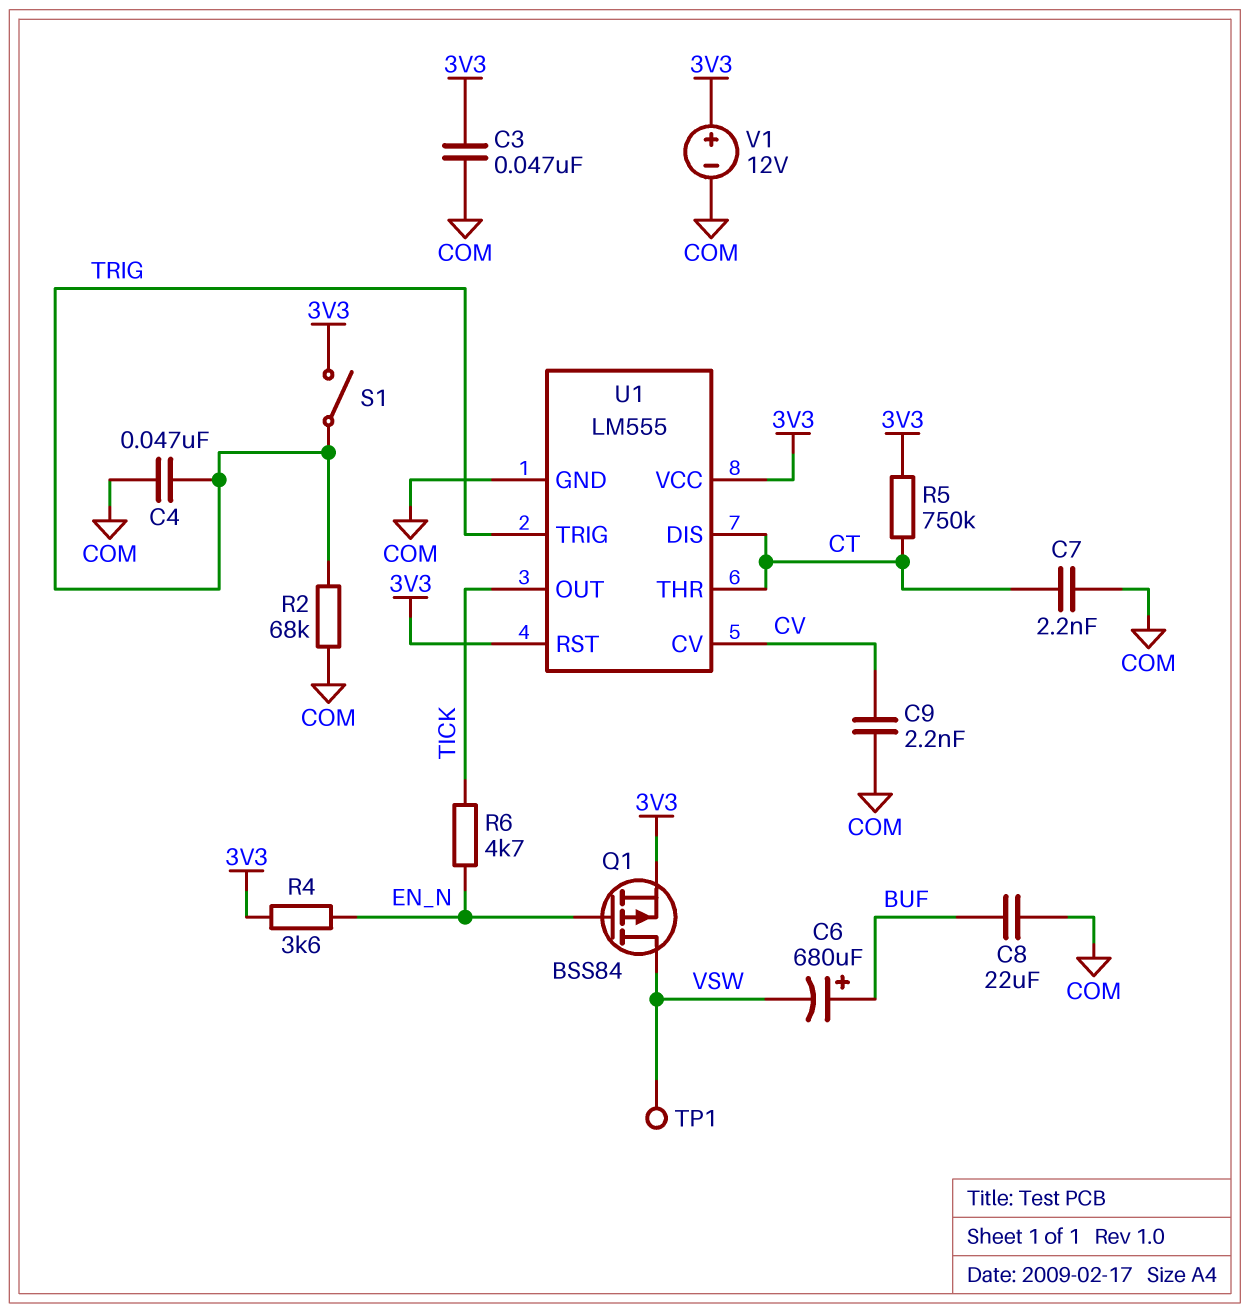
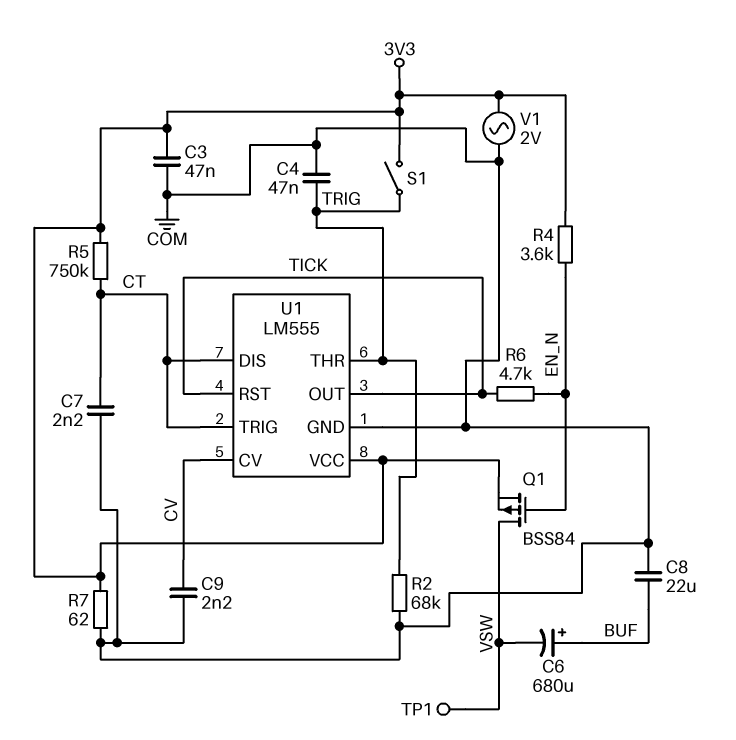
R7: none -> 62 (3V3, COM)
U1 pin RST: 3V3 -> TICK
U1 pin THR: CT -> TRIG
U1 pin TRIG: TRIG -> CT
V1: 12V (plus 3V3, minus COM) -> AC 2V (3V3, COM)

